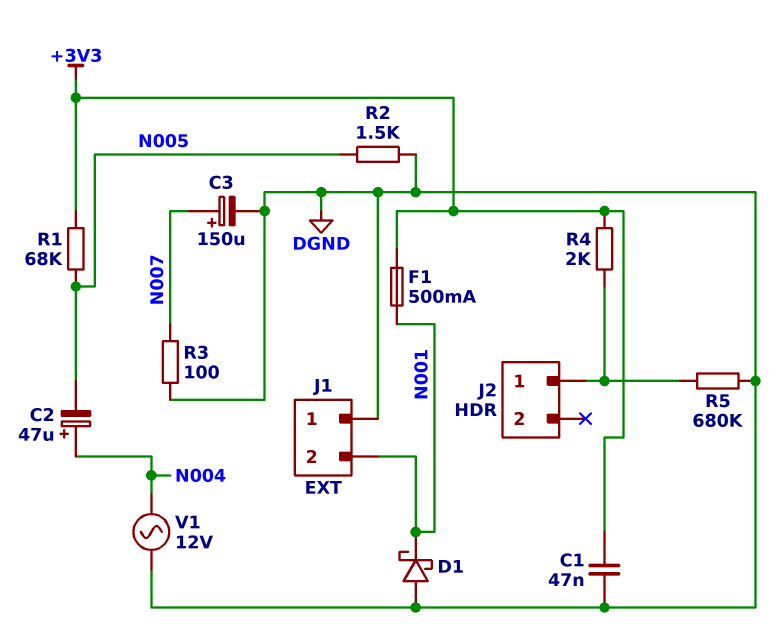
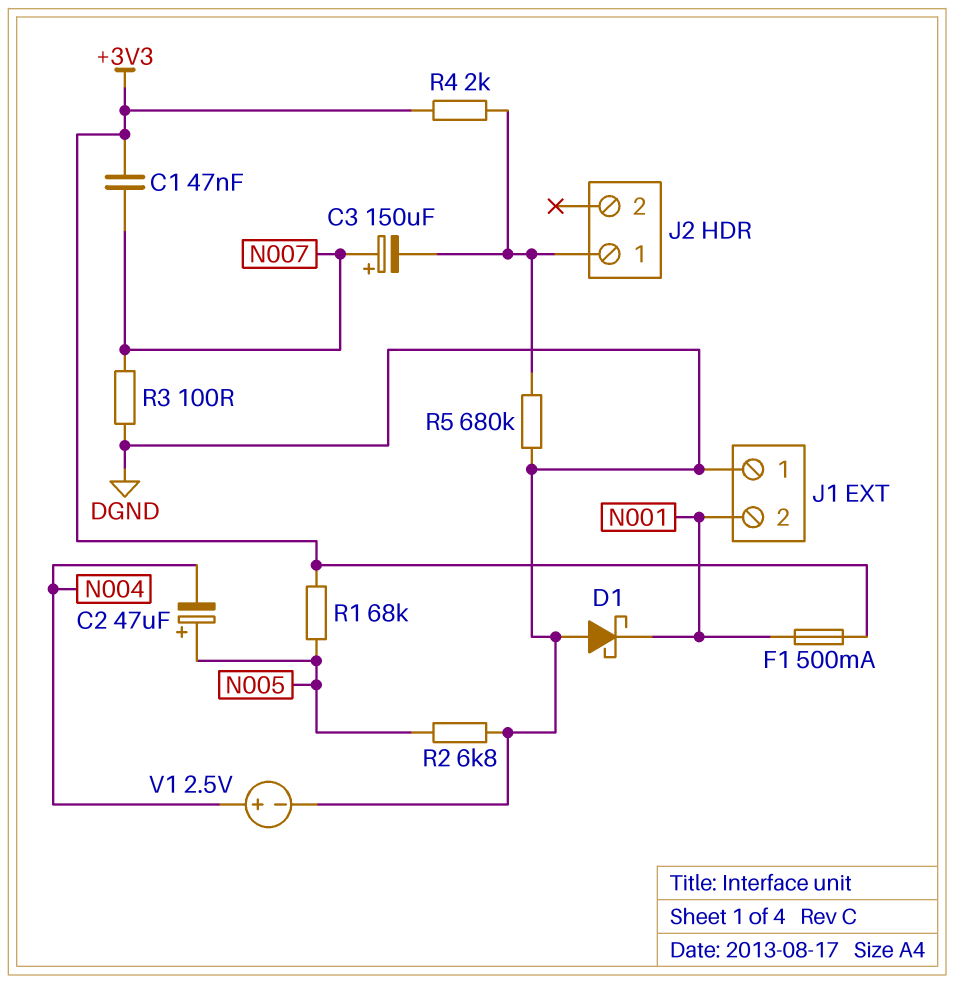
C1: 47nF (+3V3, DGND) -> 47nF (+3V3, N007)
C2: 47uF (plus N004, minus N005) -> 47uF (plus N005, minus N004)
C3: 150uF (plus N007, minus DGND) -> 150uF (plus N007, minus J2/1)
R2: 1.5k (DGND, N005) -> 6.8k (DGND, N005)
V1: AC 12V (DGND, N004) -> 2.5V (plus N004, minus DGND)

